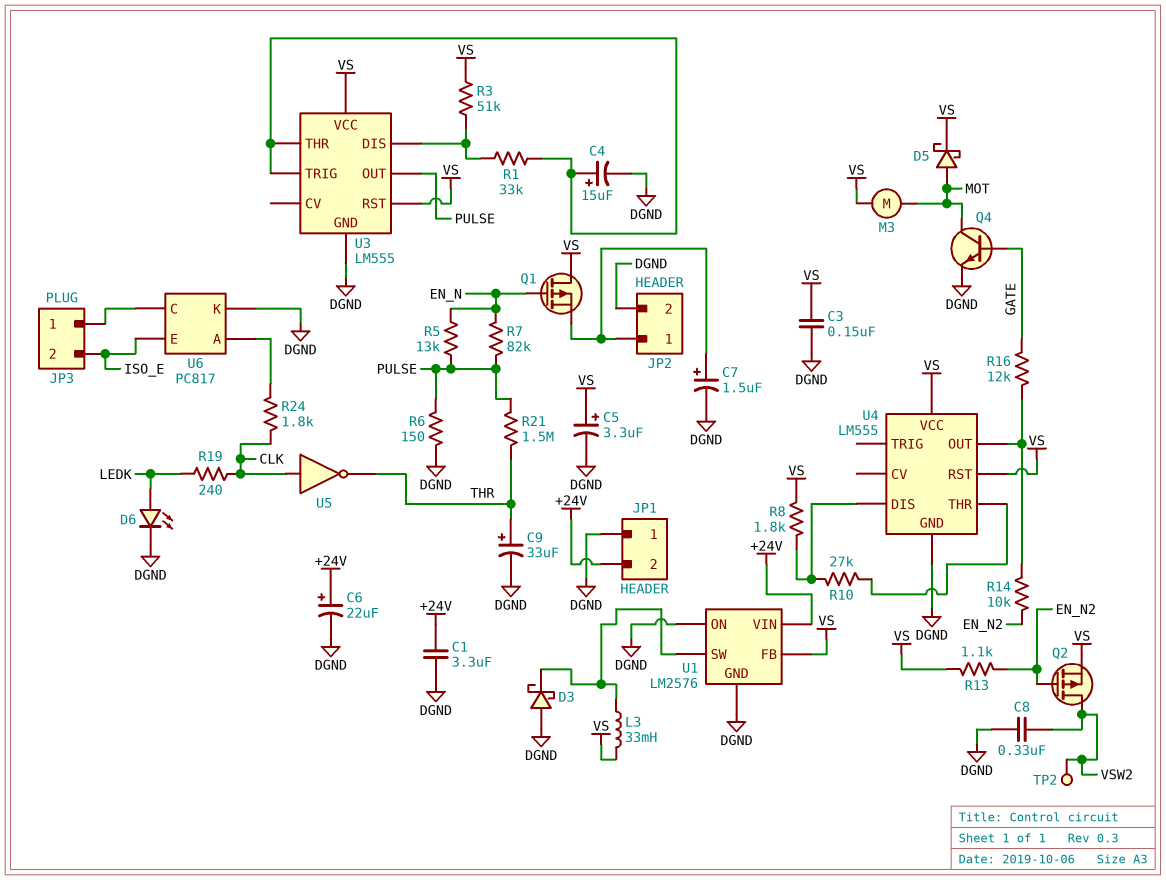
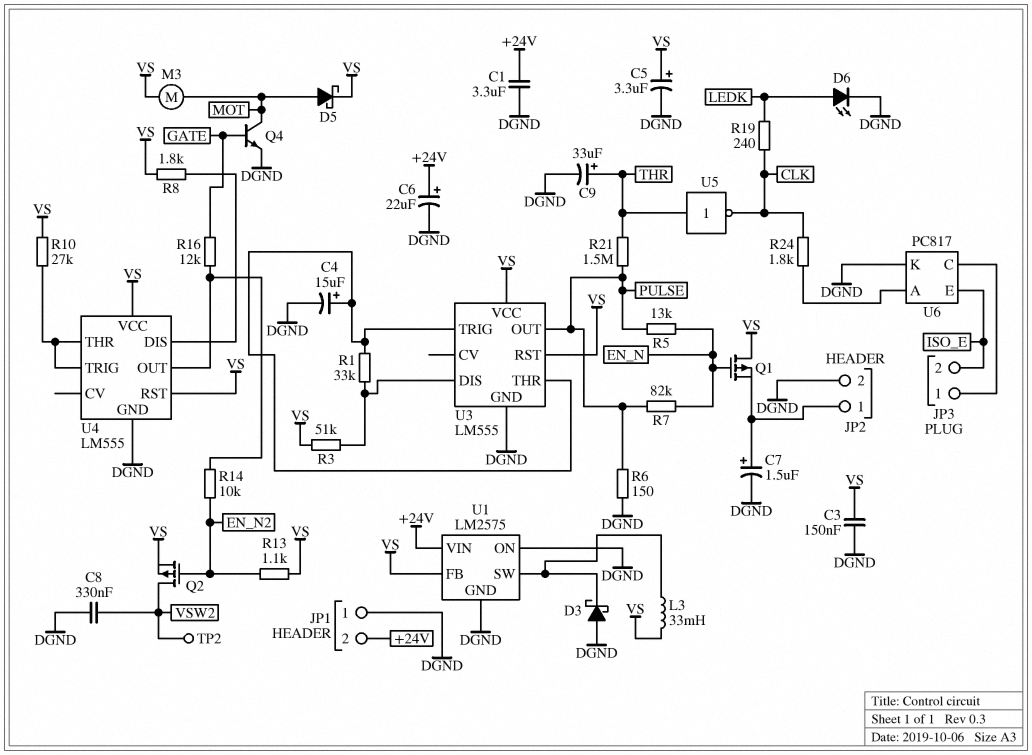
R10: 27k (U4/DIS, U4/THR) -> 27k (U4/THR, VS)
U1: LM2576 -> LM2575
U4 pin TRIG: none -> U4/THR
U5: NOT (in CLK, out THR) -> NOT (in THR, out CLK)

